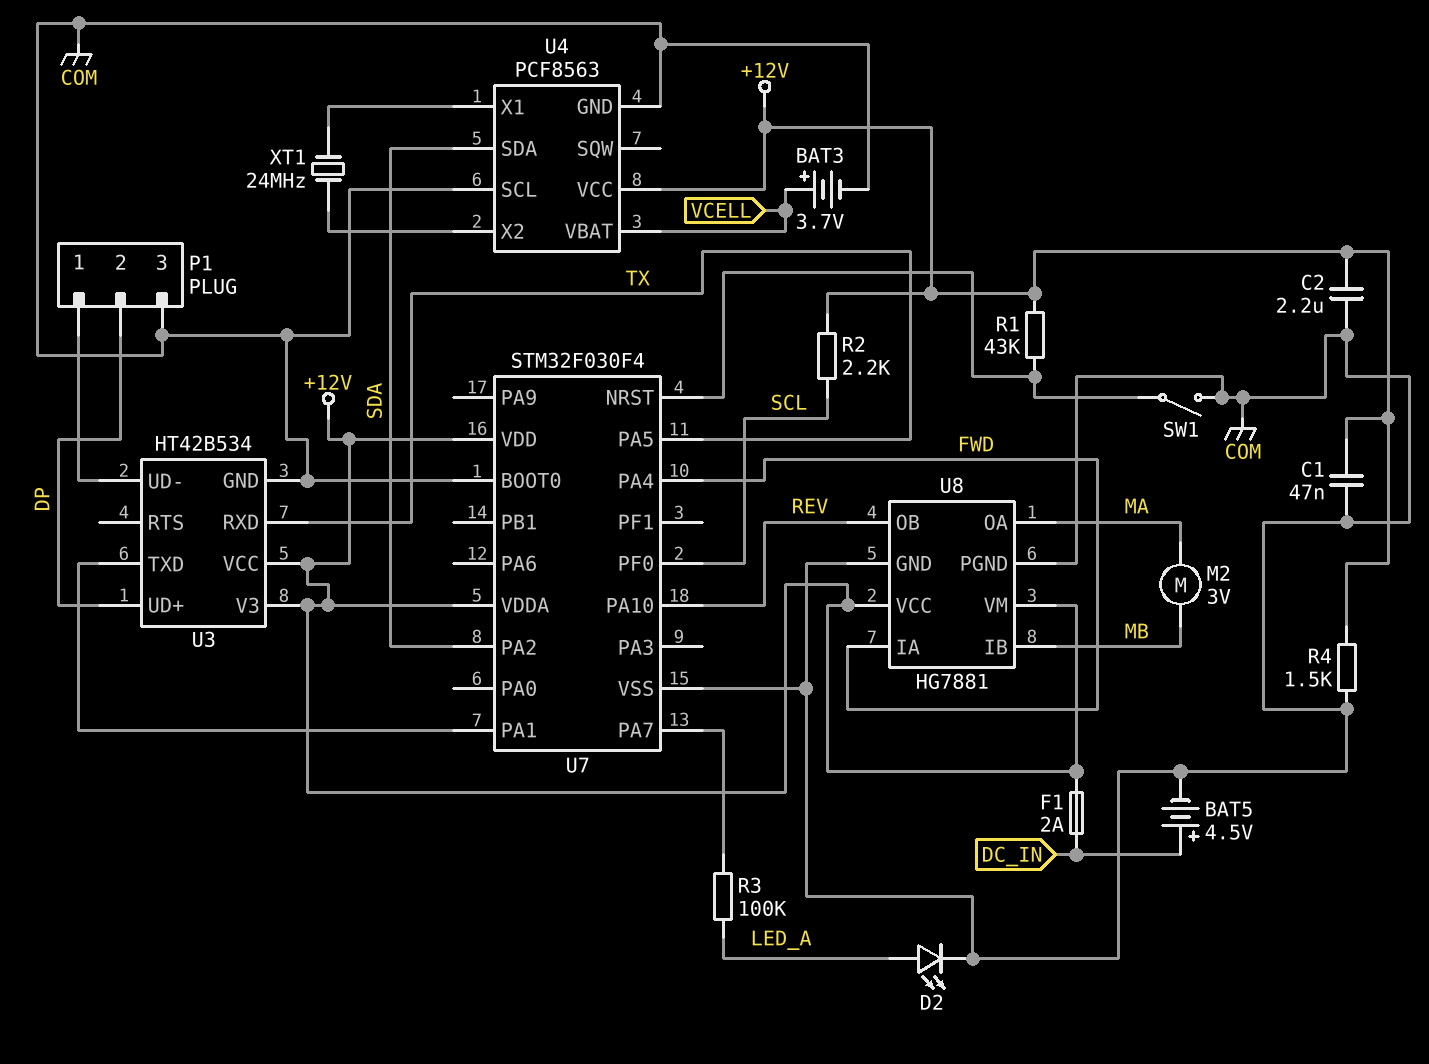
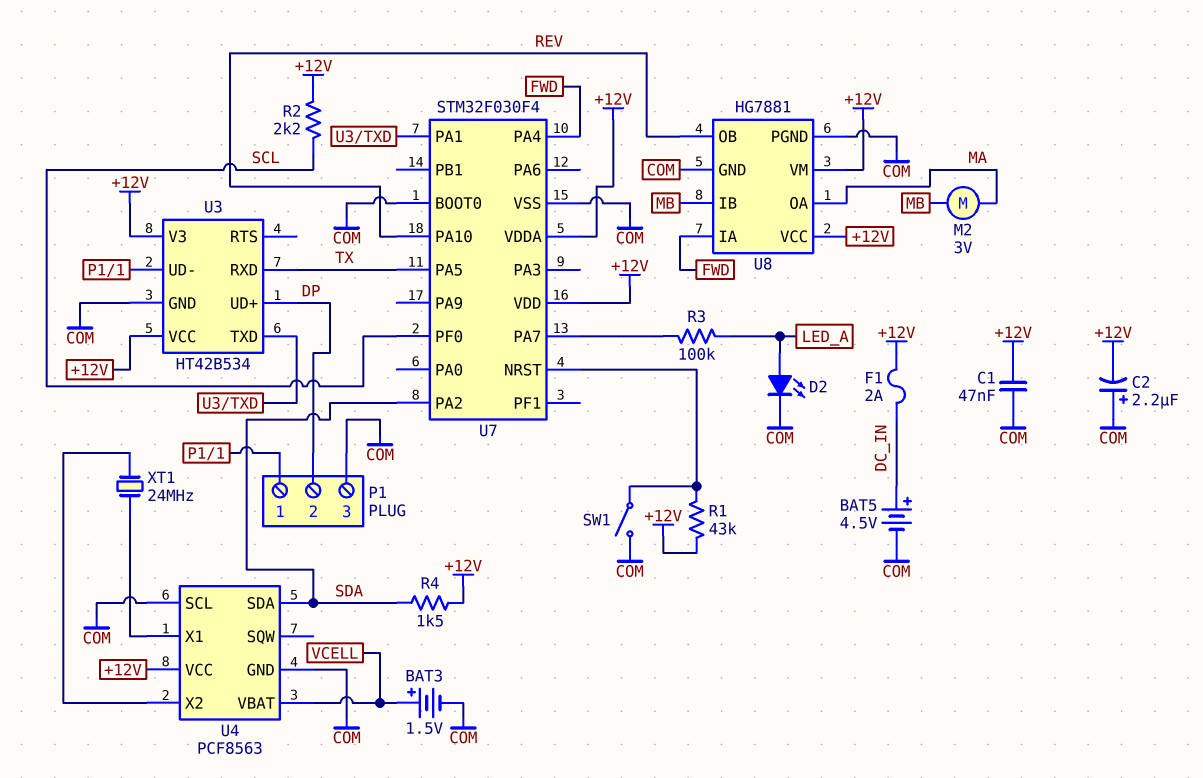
BAT3: 3.7V (plus VCELL, minus COM) -> 1.5V (plus VCELL, minus COM)
C2: 2.2uF (+12V, COM) -> 2.2uF (plus COM, minus +12V)
R4: 1.5k (+12V, COM) -> 1.5k (+12V, SDA)

